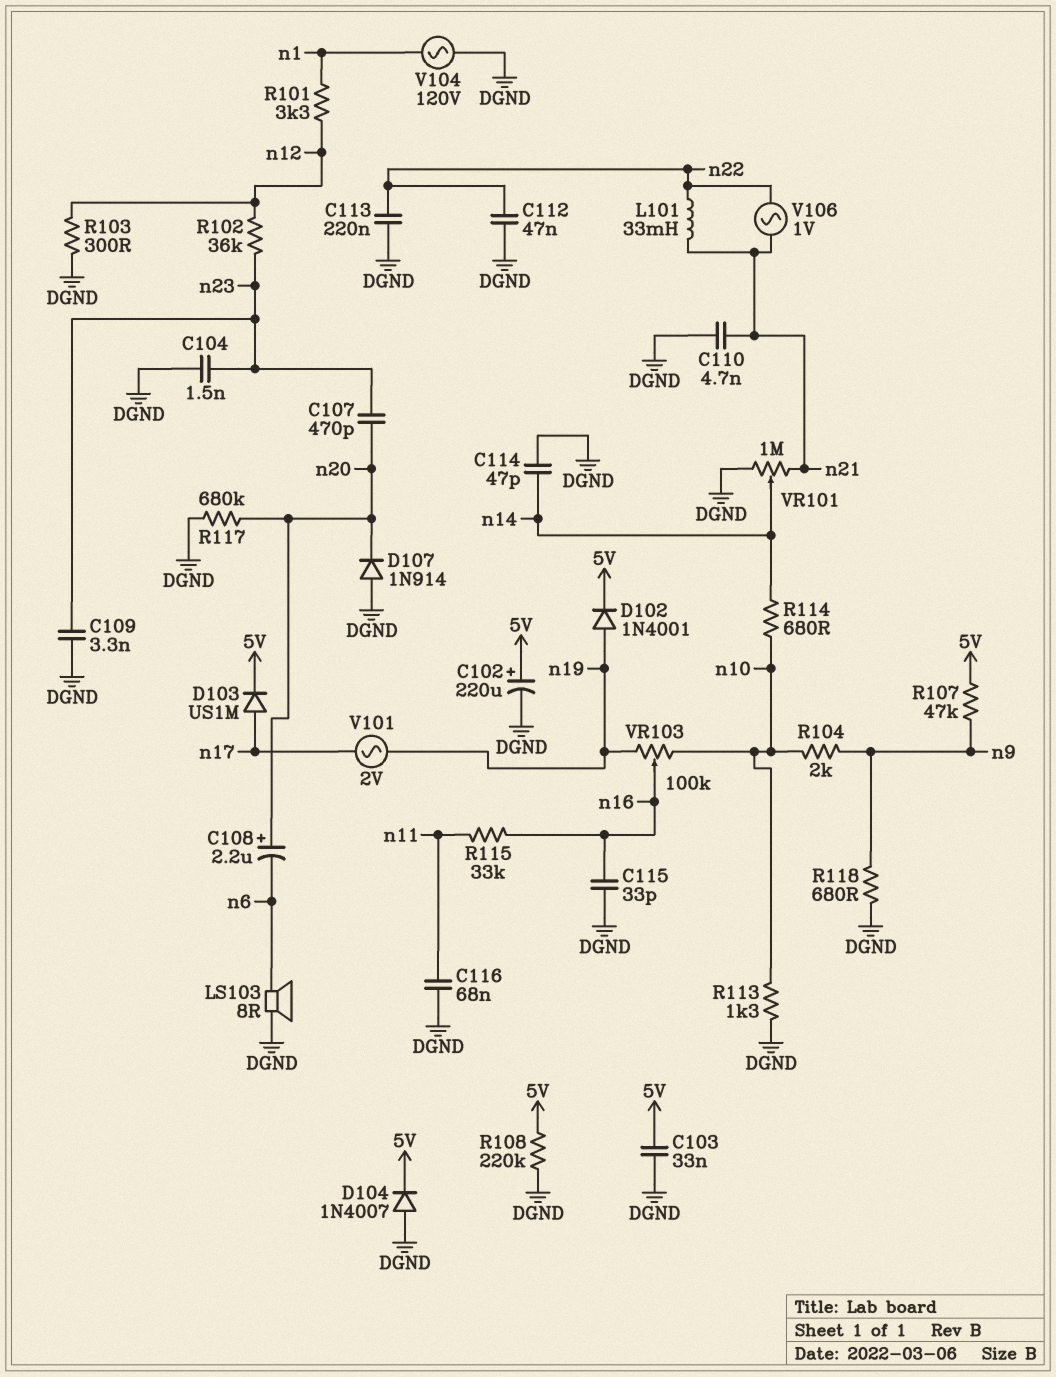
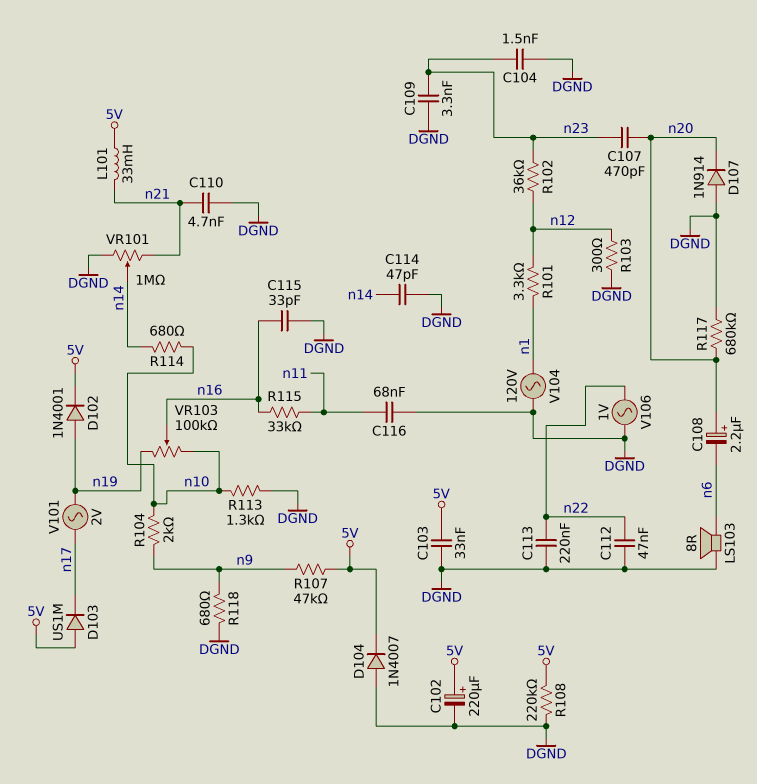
D103: diode US1M (A n17, K 5V) -> diode US1M (A 5V, K n17)
L101: 33mH (n21, n22) -> 33mH (5V, n21)
V106: AC 1V (n21, n22) -> AC 1V (DGND, n22)

